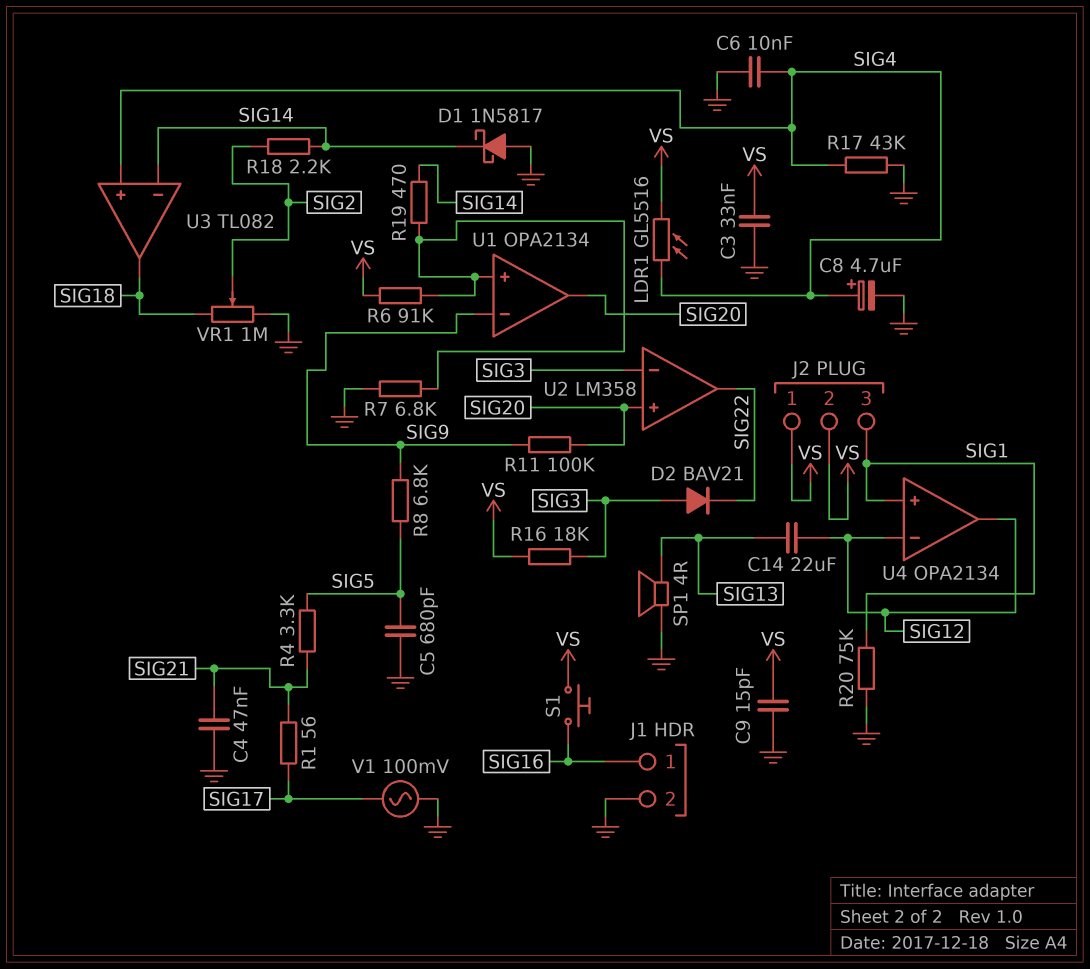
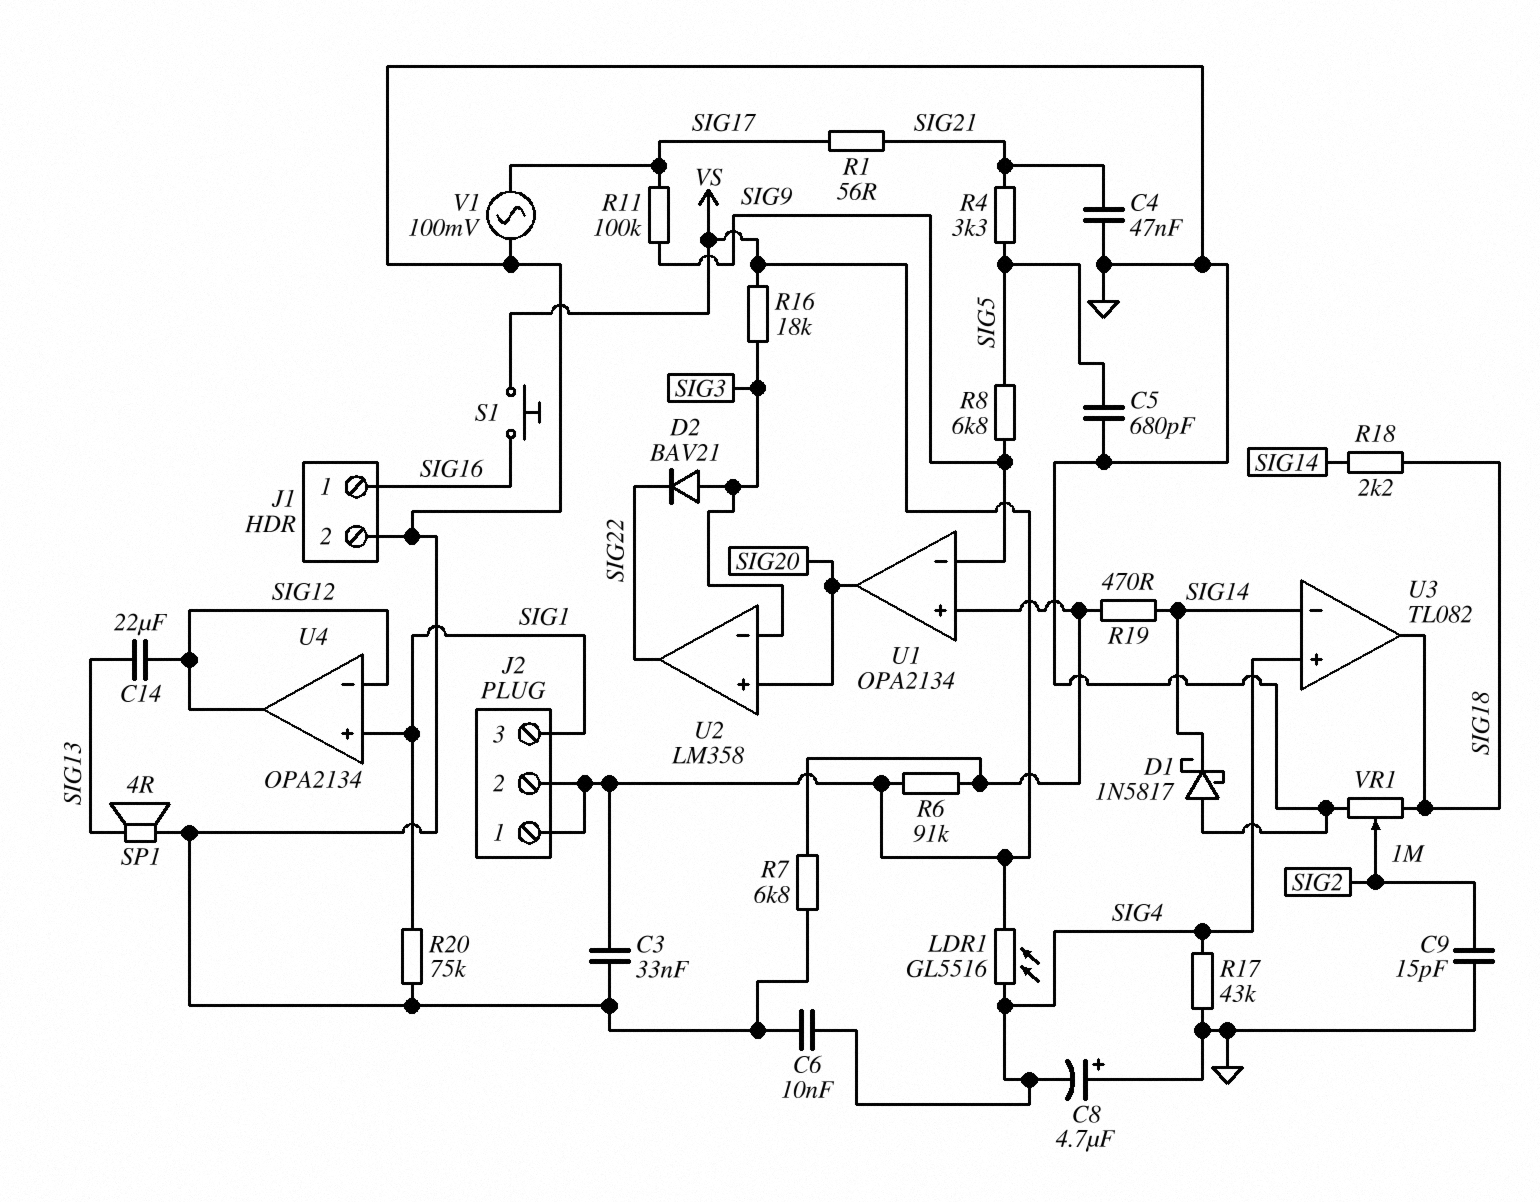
C8: 4.7uF (plus SIG4, minus GND) -> 4.7uF (plus GND, minus SIG4)
C9: 15pF (GND, VS) -> 15pF (GND, SIG2)
R11: 100k (SIG9, SIG20) -> 100k (SIG9, SIG17)
R18: 2.2k (SIG2, SIG14) -> 2.2k (SIG14, SIG18)

